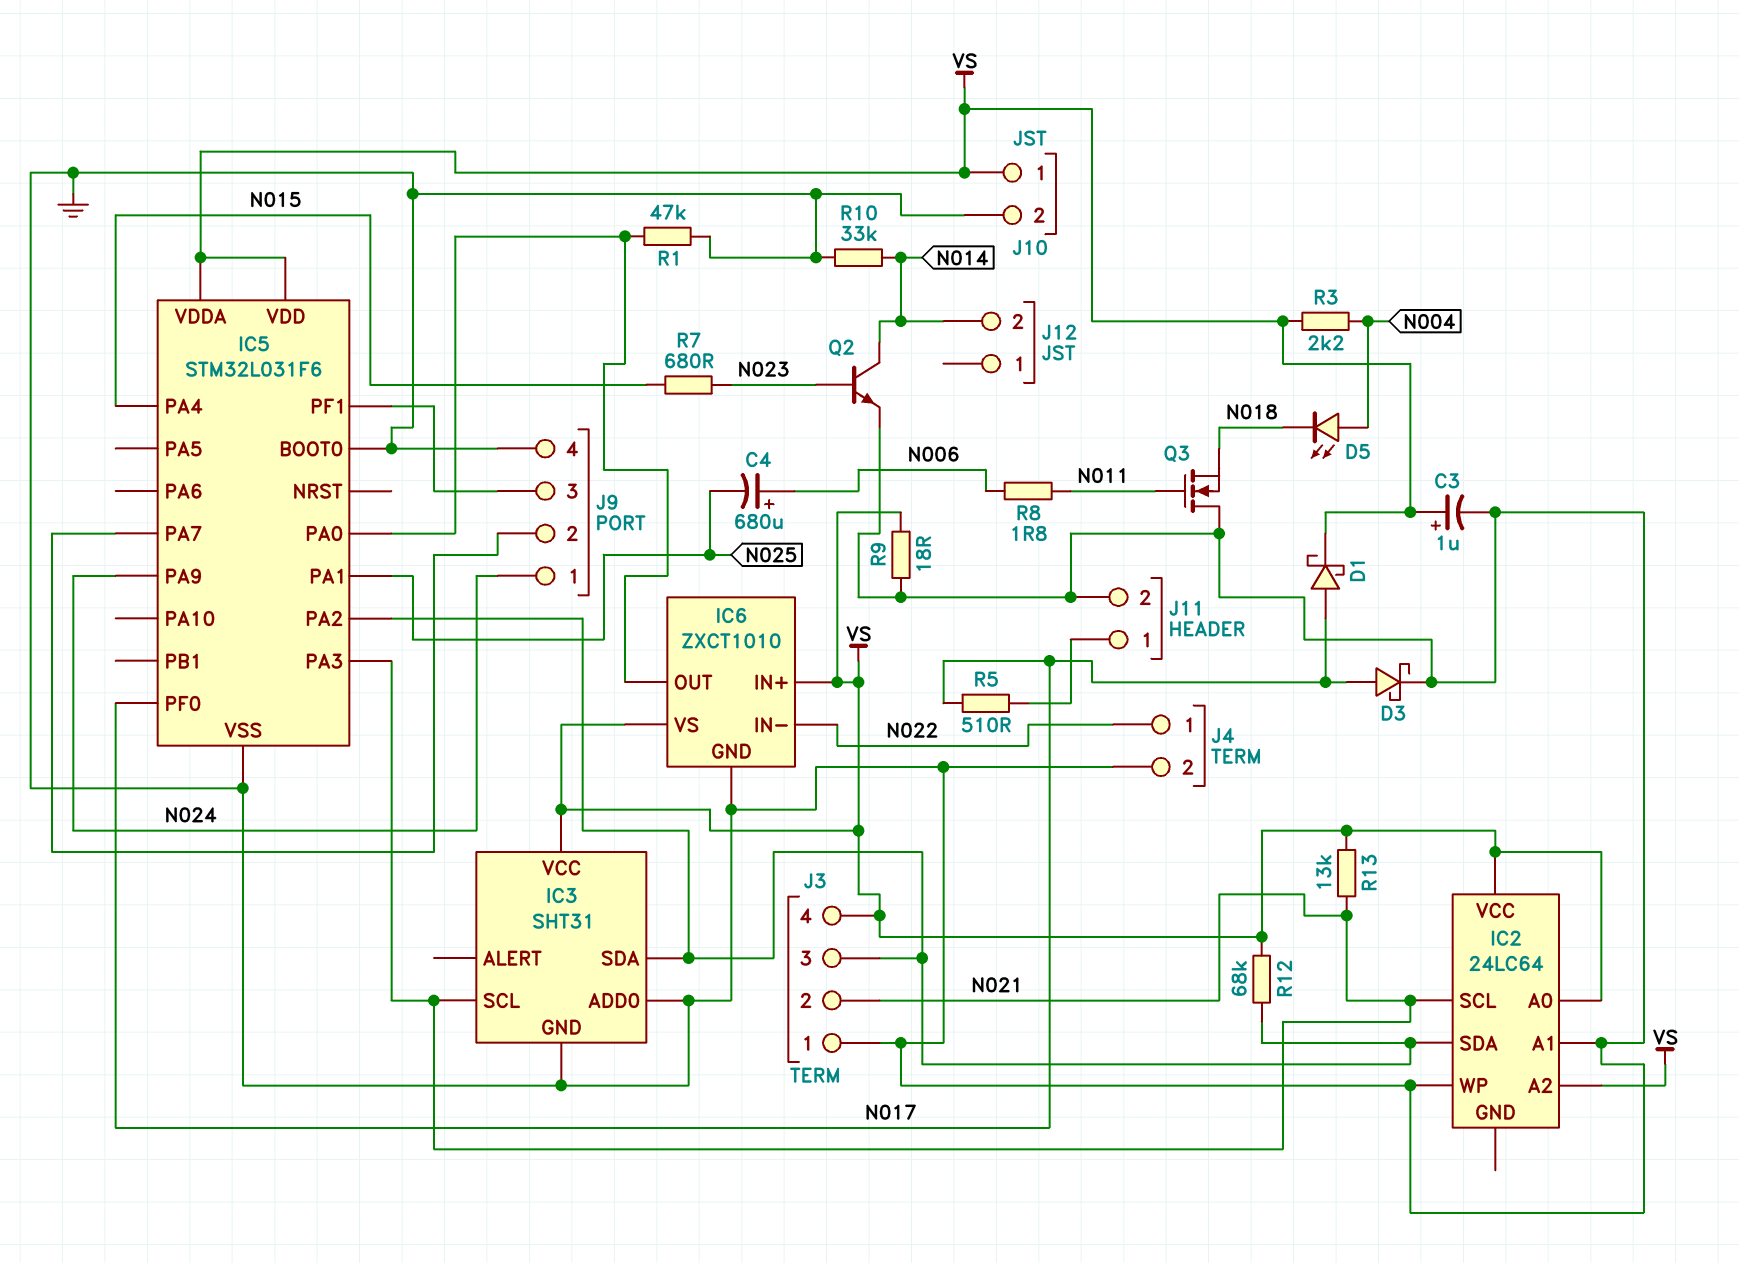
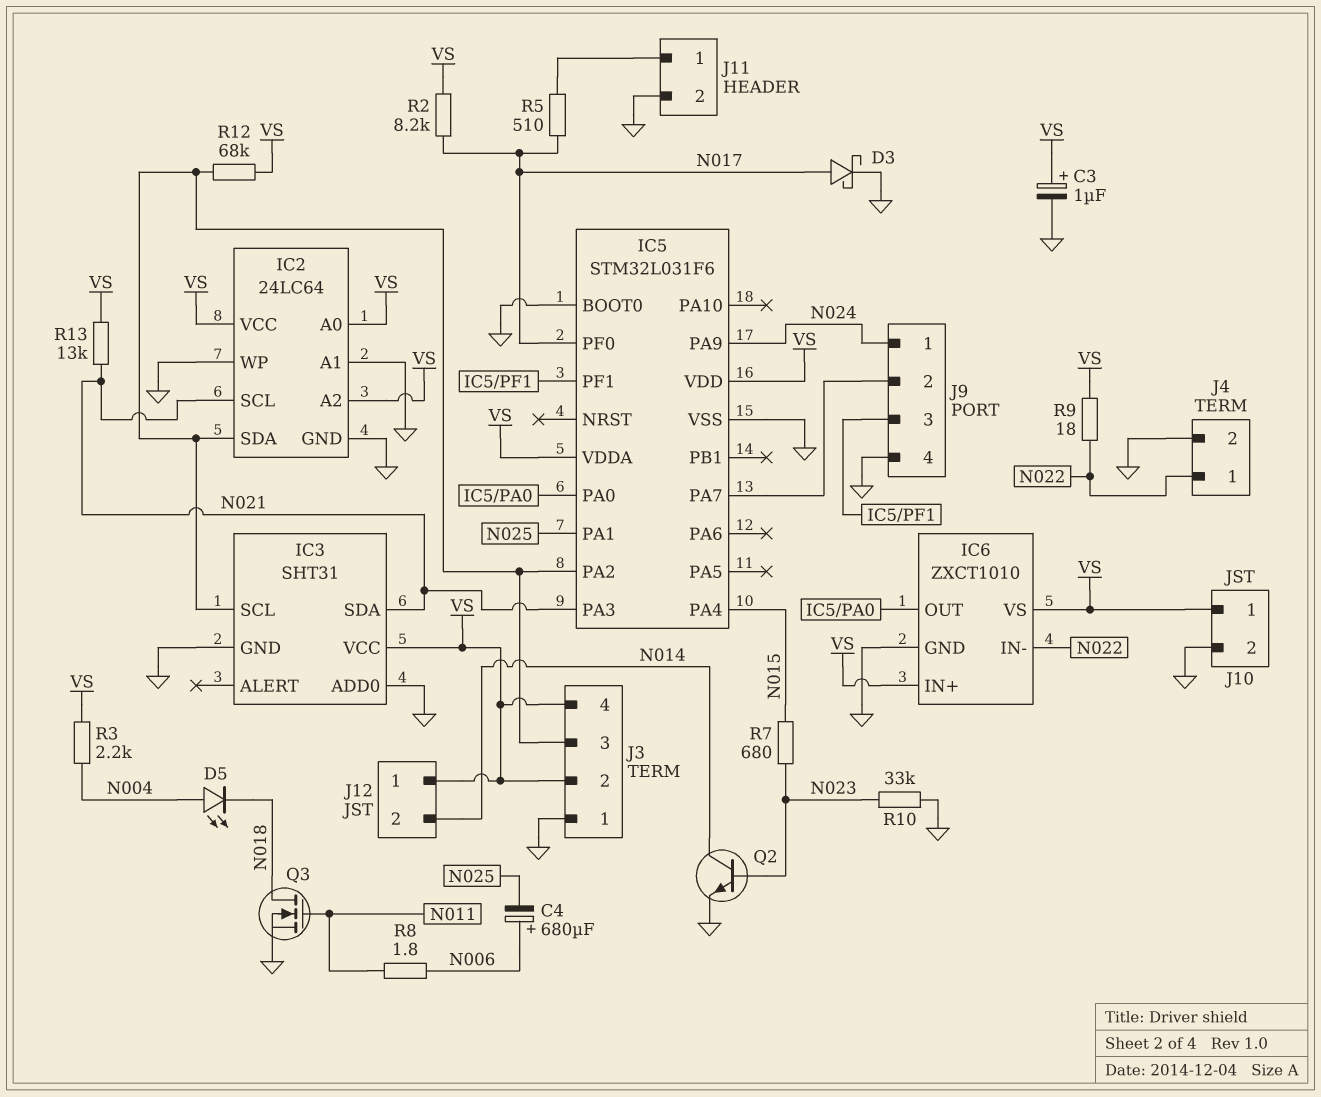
D1: schottky (A N017, K VS) -> none
IC2 pin GND: none -> GND
IC3 pin SCL: N021 -> IC2/SDA
IC3 pin SDA: IC2/SDA -> N021
J3 pin 2: N021 -> VS
J12 pin 1: none -> VS
Q3: NMOS (G N011, D GND, S N018) -> NMOS (G N011, D N018, S GND)
R1: 47k (GND, IC5/PA0) -> none
R2: none -> 8.2k (N017, VS)
R9: 18 (GND, VS) -> 18 (N022, VS)
R10: 33k (GND, N014) -> 33k (GND, N023)

